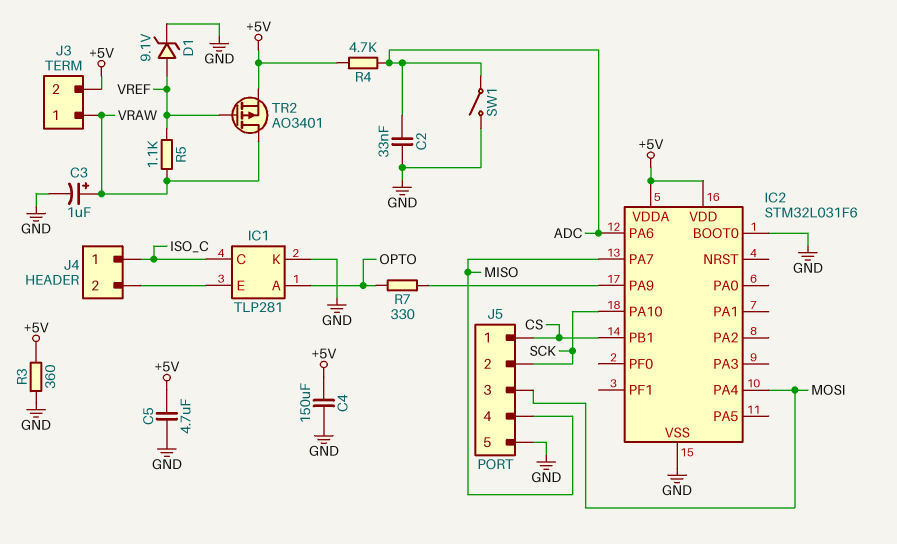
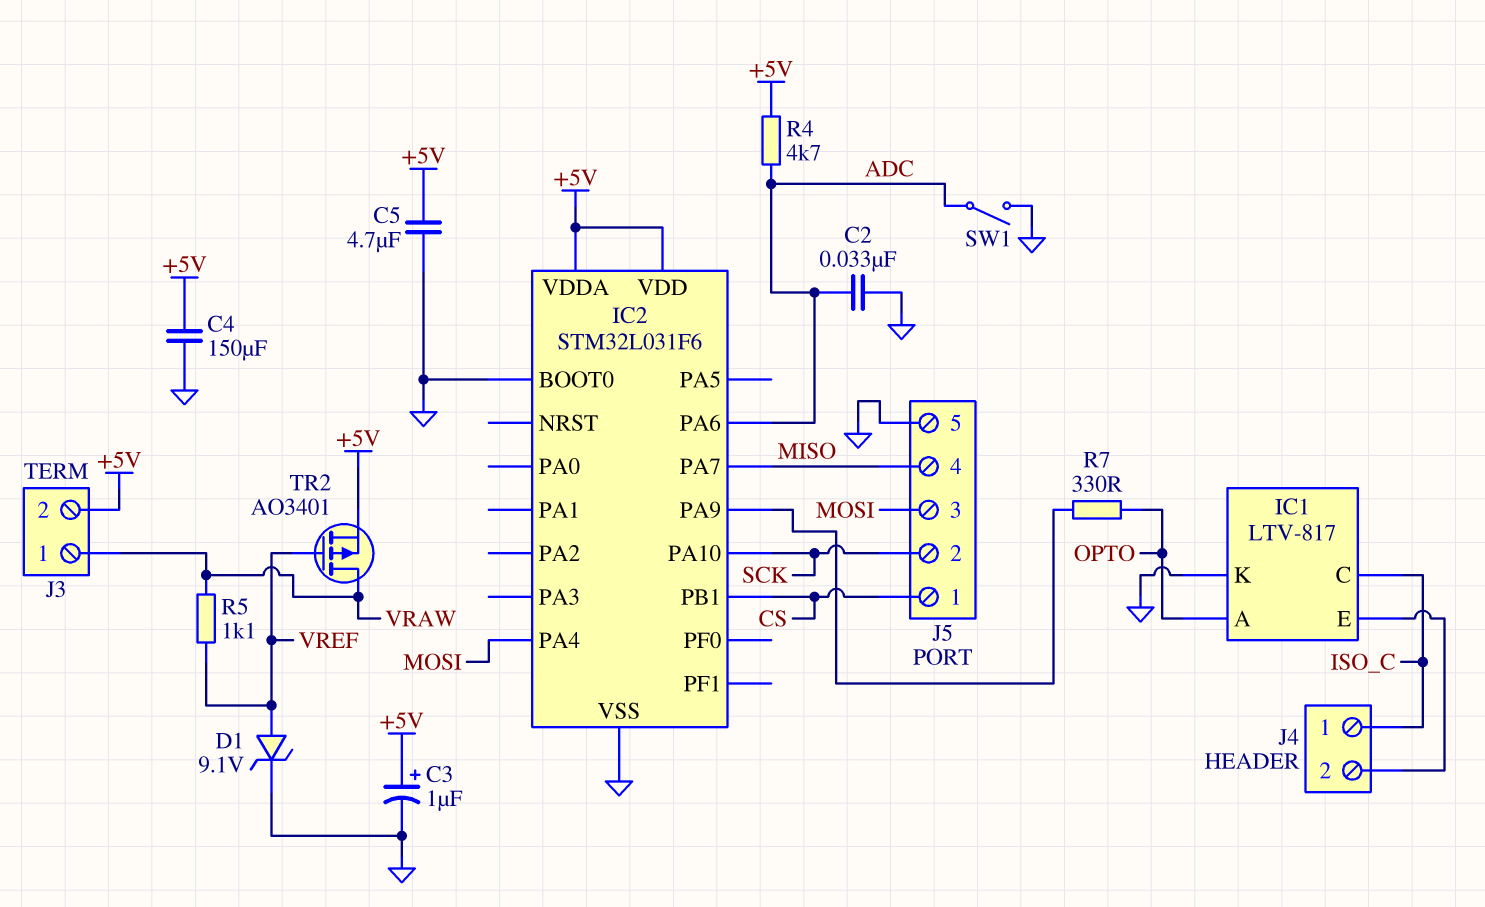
C3: 1uF (plus VRAW, minus GND) -> 1uF (plus +5V, minus GND)
IC1: TLP281 -> LTV-817
R3: 360 (+5V, GND) -> none

